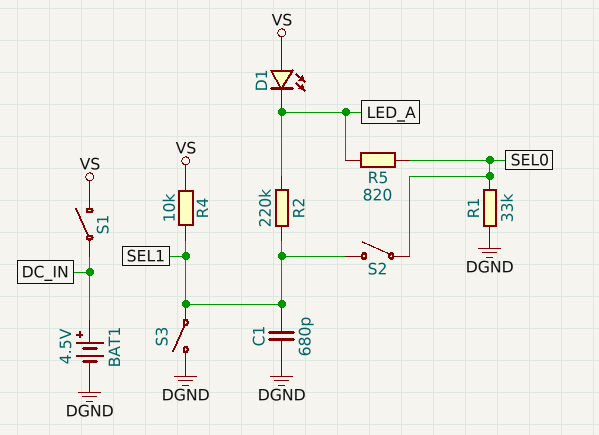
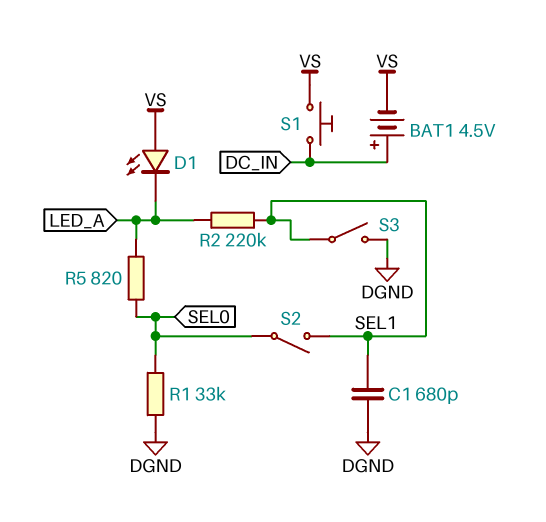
BAT1: 4.5V (plus DC_IN, minus DGND) -> 4.5V (plus DC_IN, minus VS)
R4: 10k (SEL1, VS) -> none
S1: switch (DC_IN, VS) -> button (DC_IN, VS)

